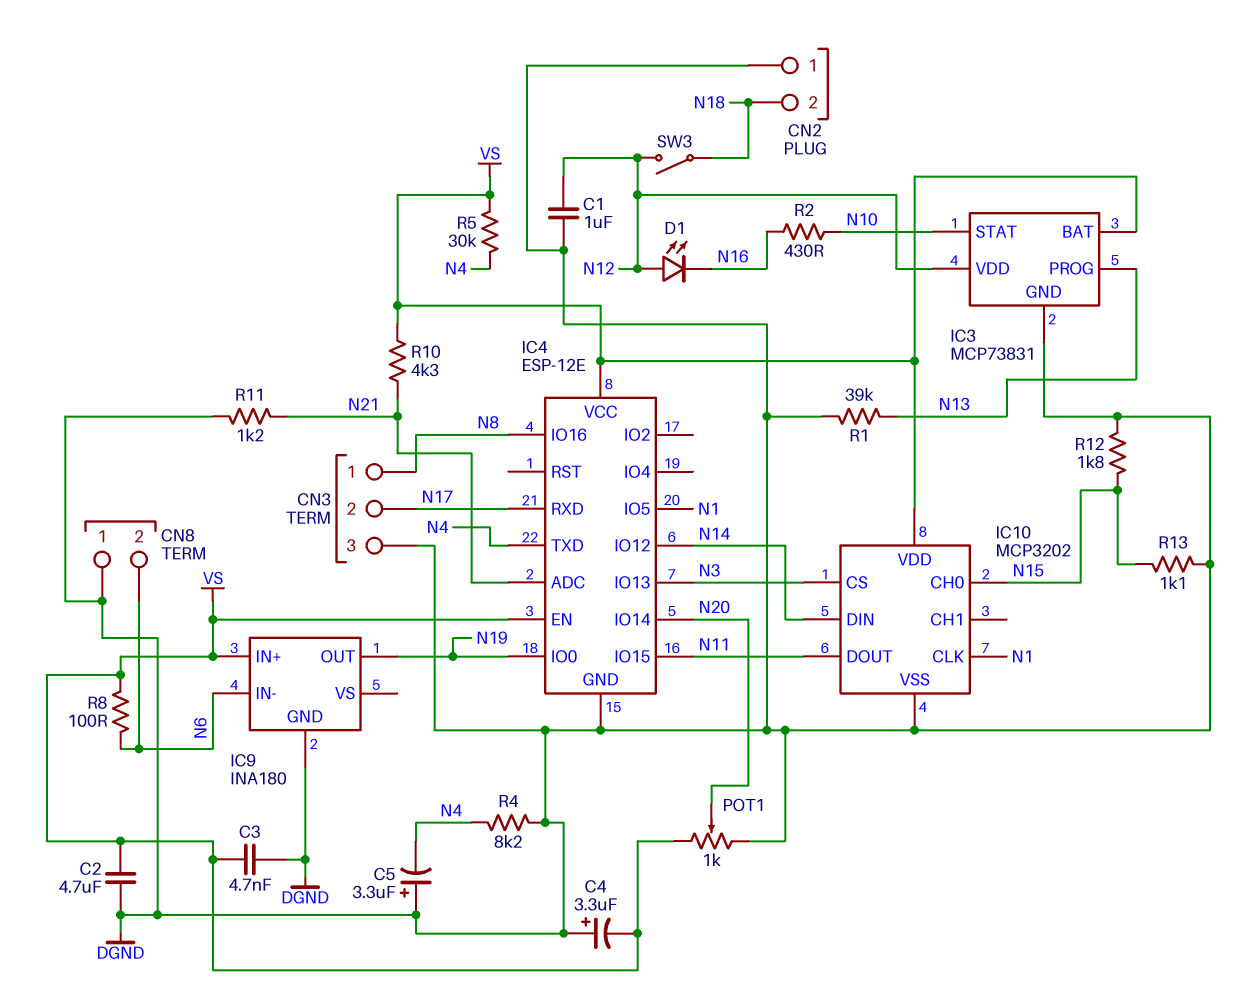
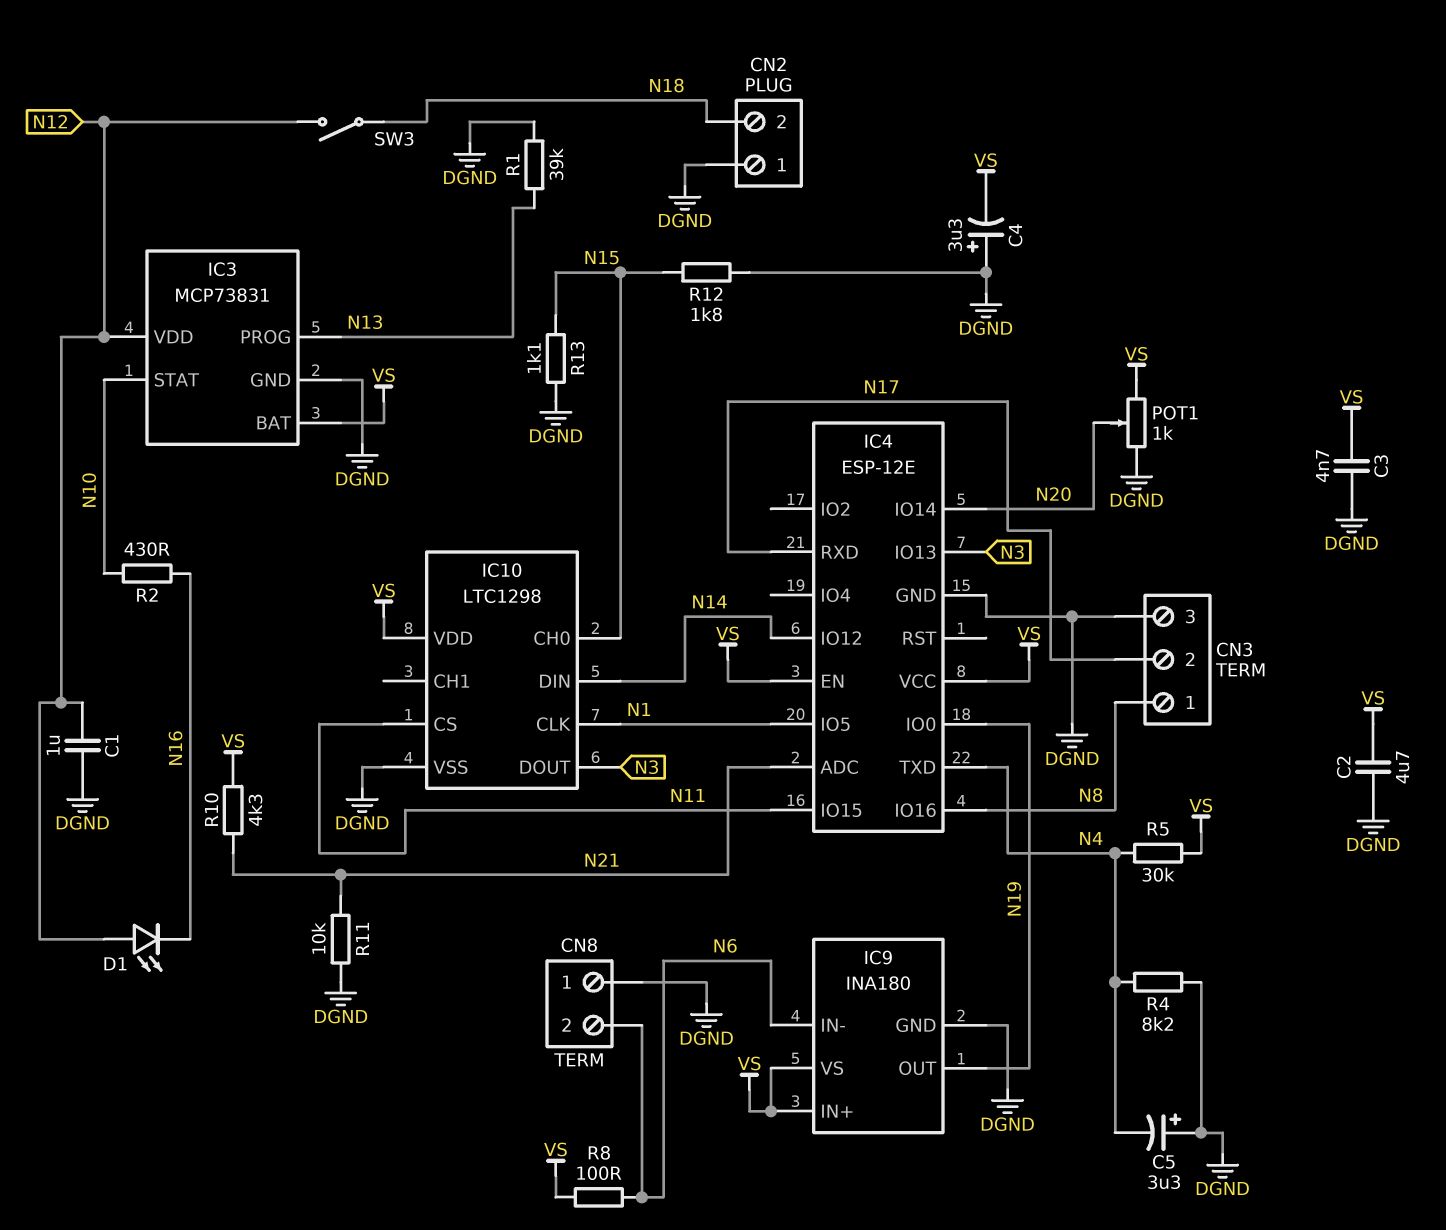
IC9 pin VS: none -> VS
IC10: MCP3202 -> LTC1298
IC10 pin CS: N3 -> N11
IC10 pin DOUT: N11 -> N3
R11: 1.2k (DGND, N21) -> 10k (DGND, N21)

